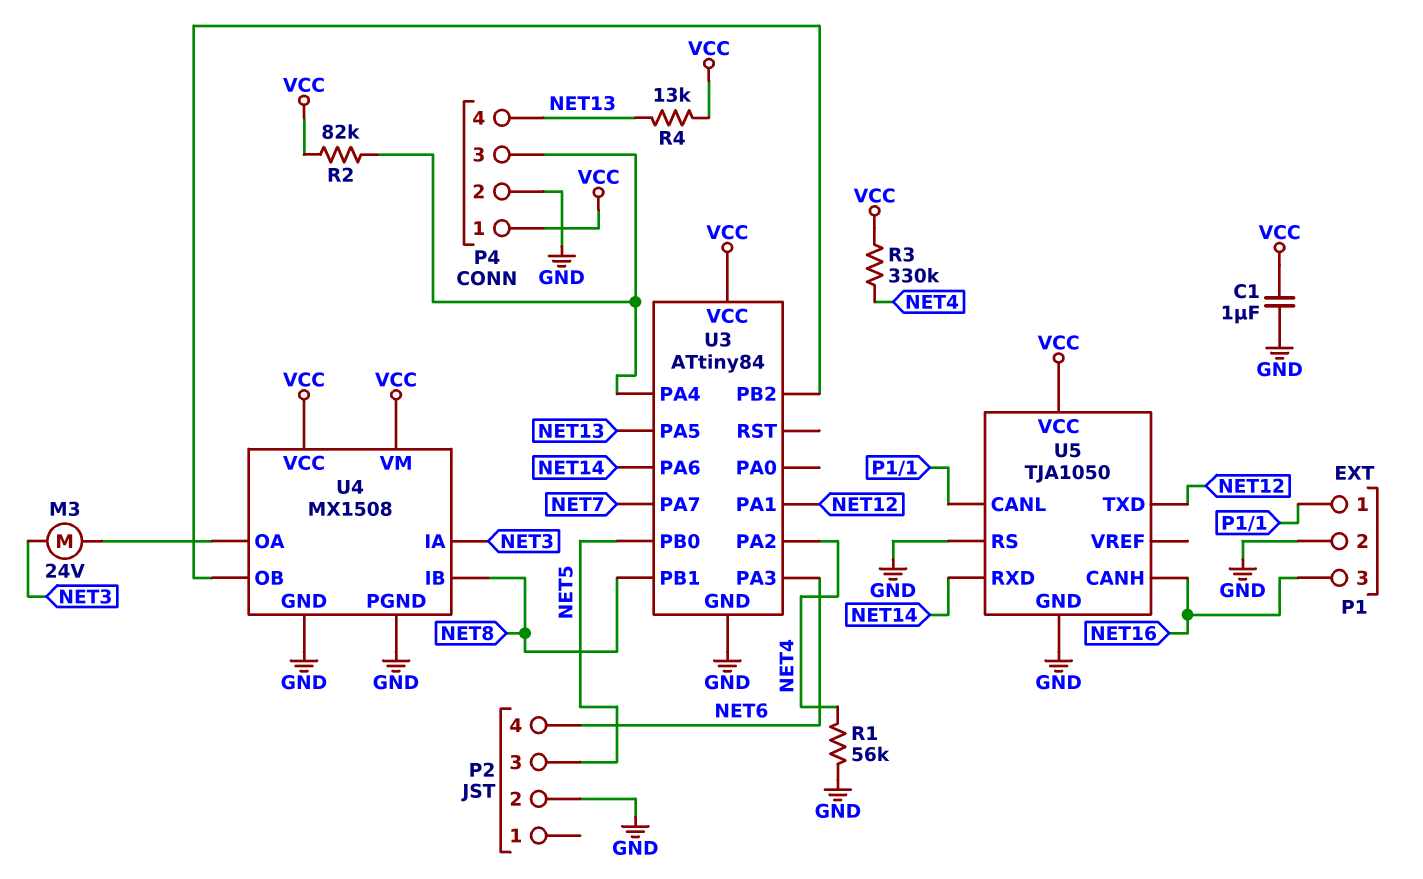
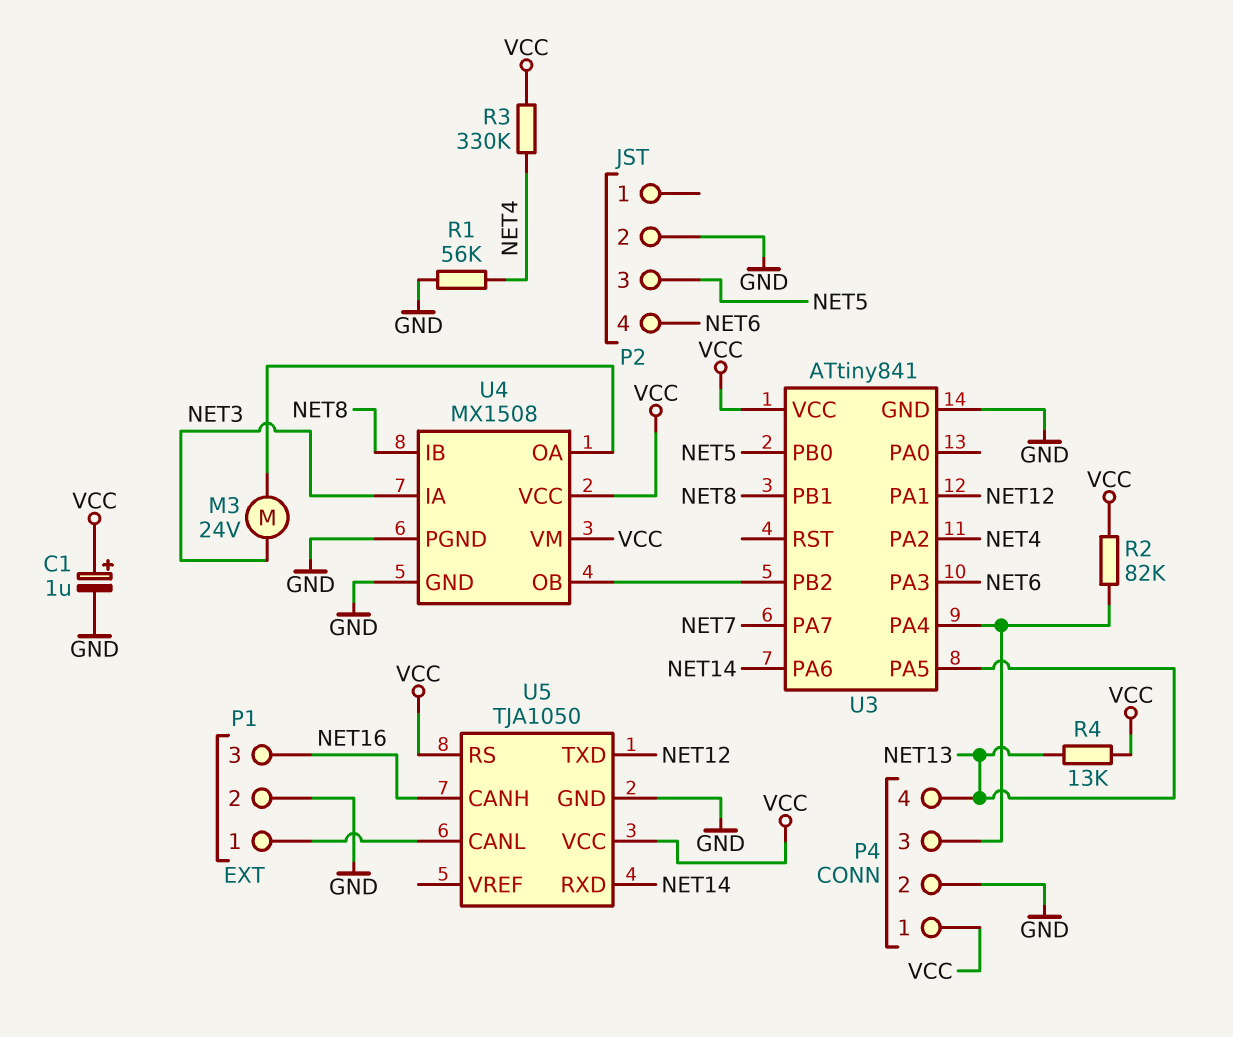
C1: 1uF (GND, VCC) -> 1uF (plus VCC, minus GND)
U3: ATtiny84 -> ATtiny841
U5 pin RS: GND -> VCC

